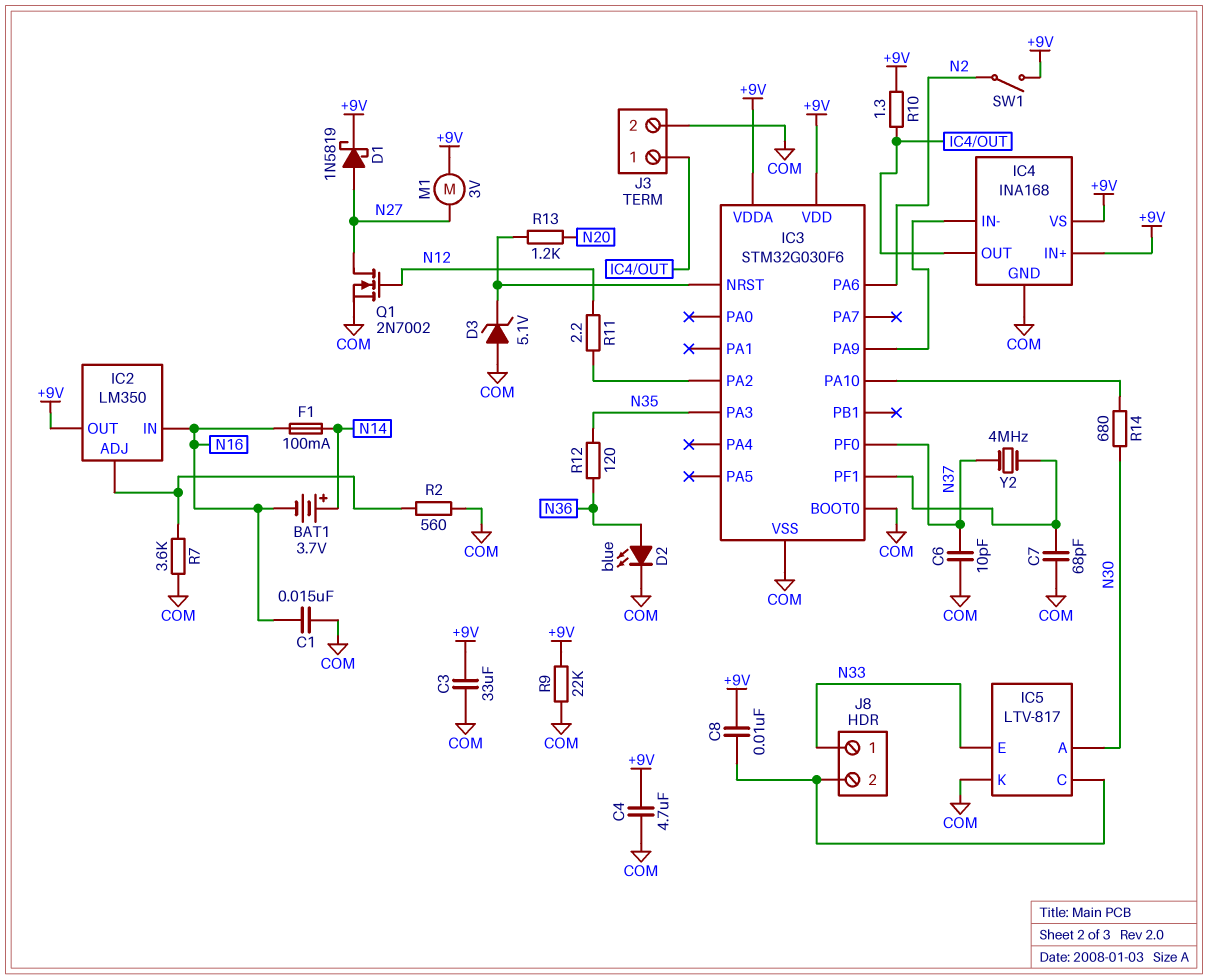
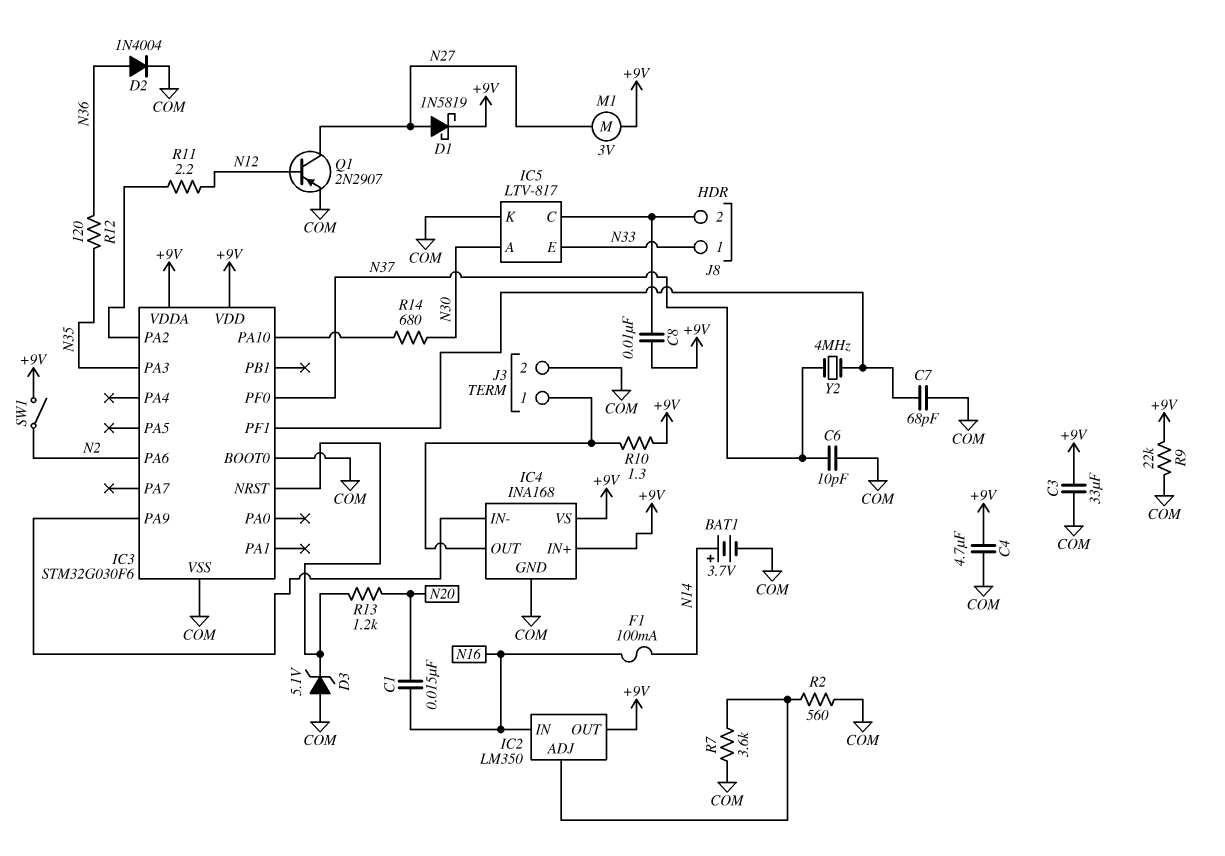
BAT1: 3.7V (plus N14, minus N16) -> 3.7V (plus N14, minus COM)
C1: 15nF (COM, N16) -> 15nF (N16, N20)
D2: LED blue (A N36, K COM) -> diode 1N4004 (A N36, K COM)
Q1: NMOS 2N7002 (G N12, D N27, S COM) -> PNP 2N2907 (B N12, C N27, E COM)

